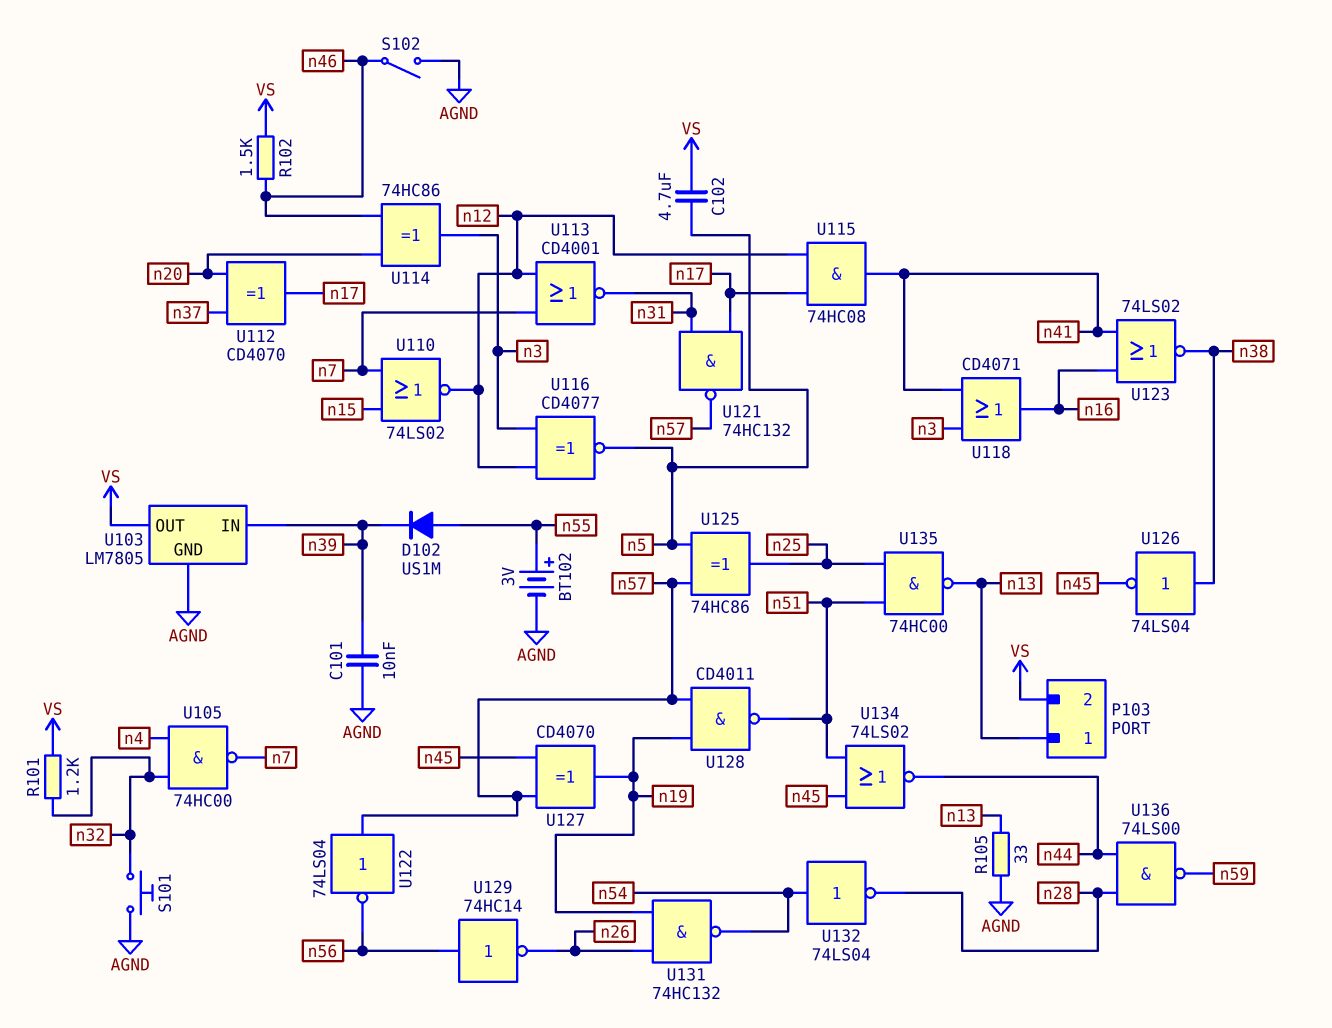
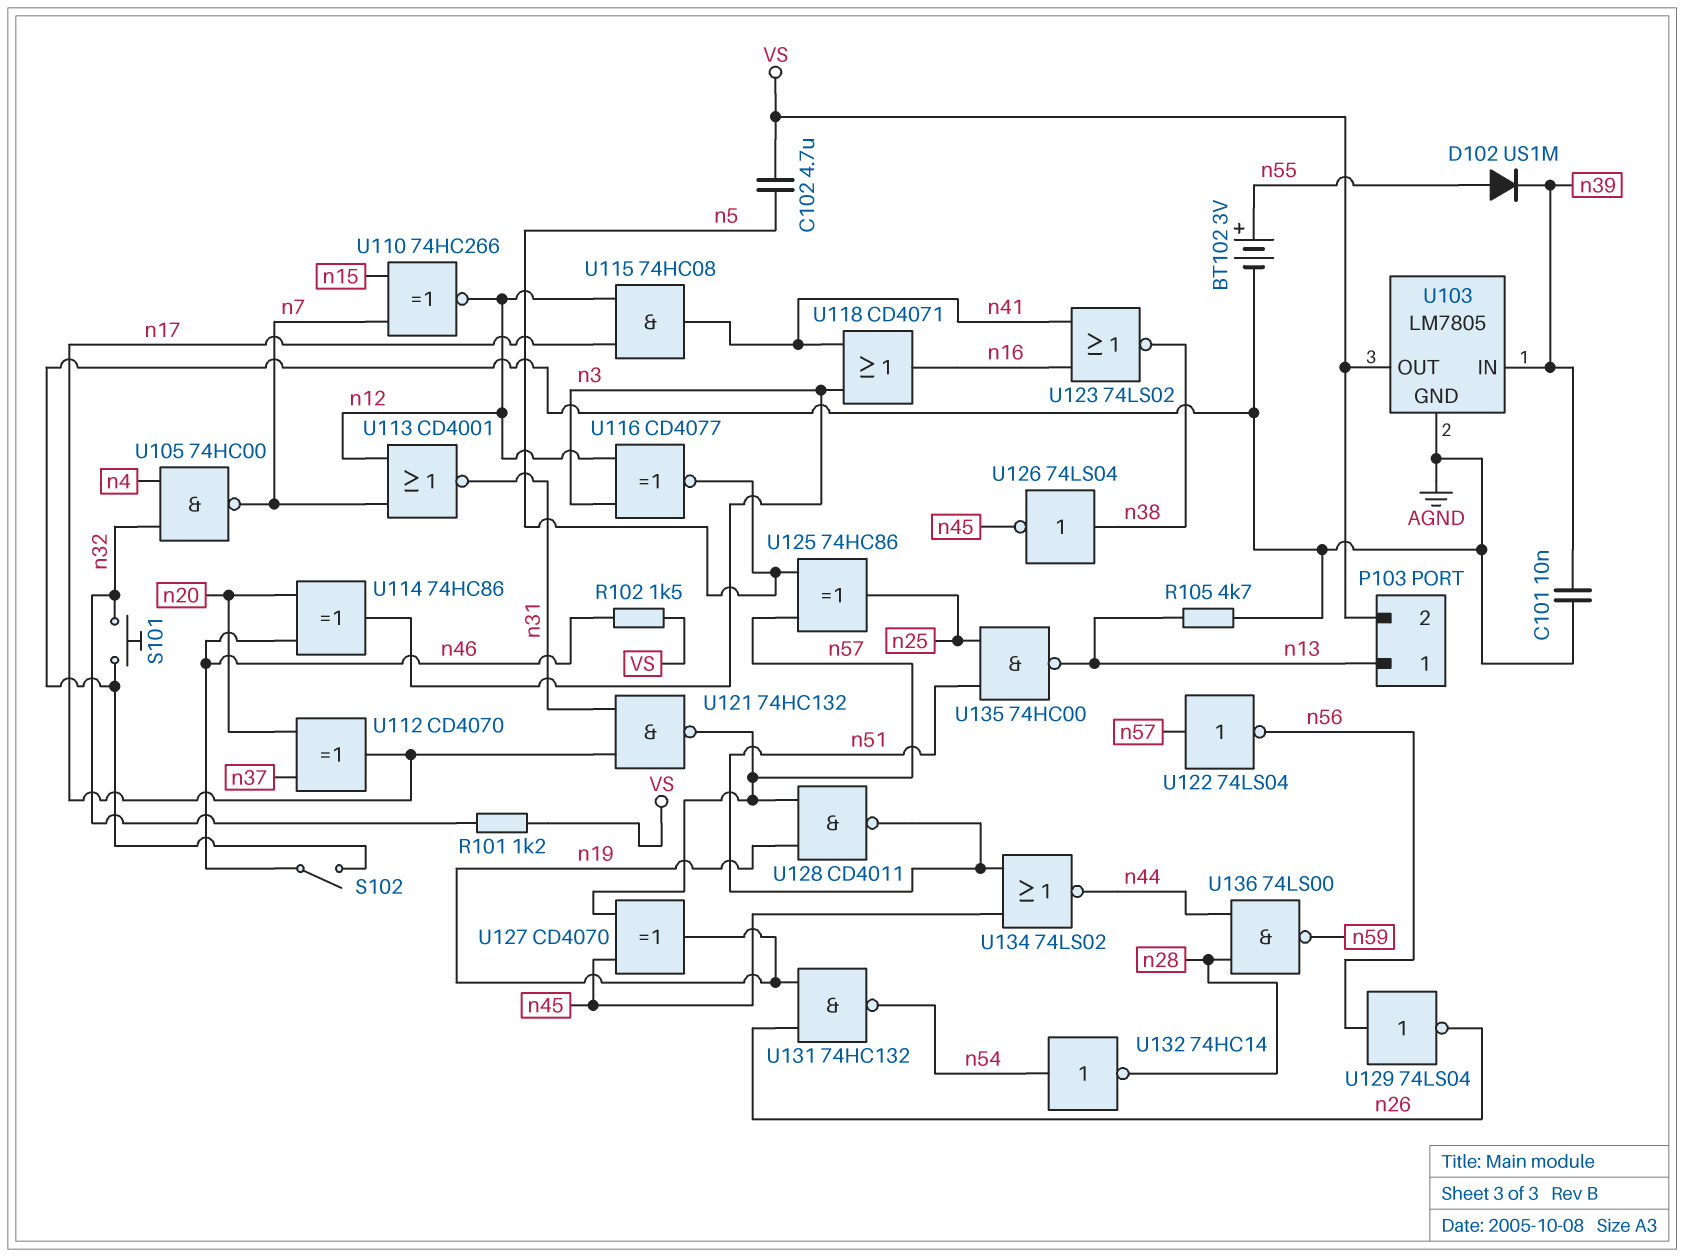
R105: 33 (AGND, n13) -> 4.7k (AGND, n13)
U110: NOR 74LS02 (in n7, in n15, out n12) -> XNOR 74HC266 (in n7, in n15, out n12)
U129: NOT 74HC14 (in n56, out n26) -> NOT 74LS04 (in n56, out n26)
U132: NOT 74LS04 (in n54, out n28) -> NOT 74HC14 (in n54, out n28)

